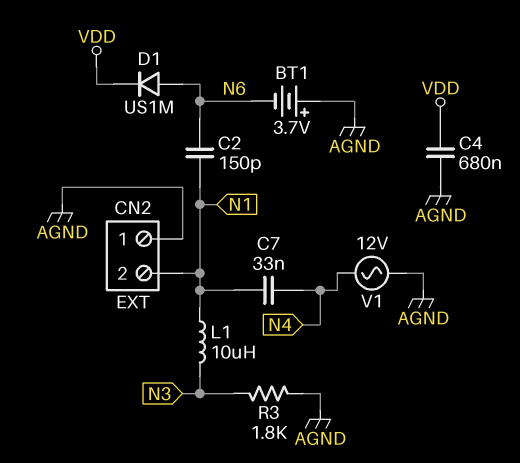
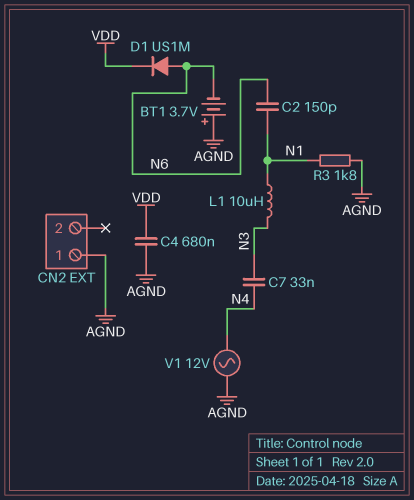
C7: 33nF (N1, N4) -> 33nF (N3, N4)
CN2 pin 2: N1 -> none
R3: 1.8k (AGND, N3) -> 1.8k (AGND, N1)

